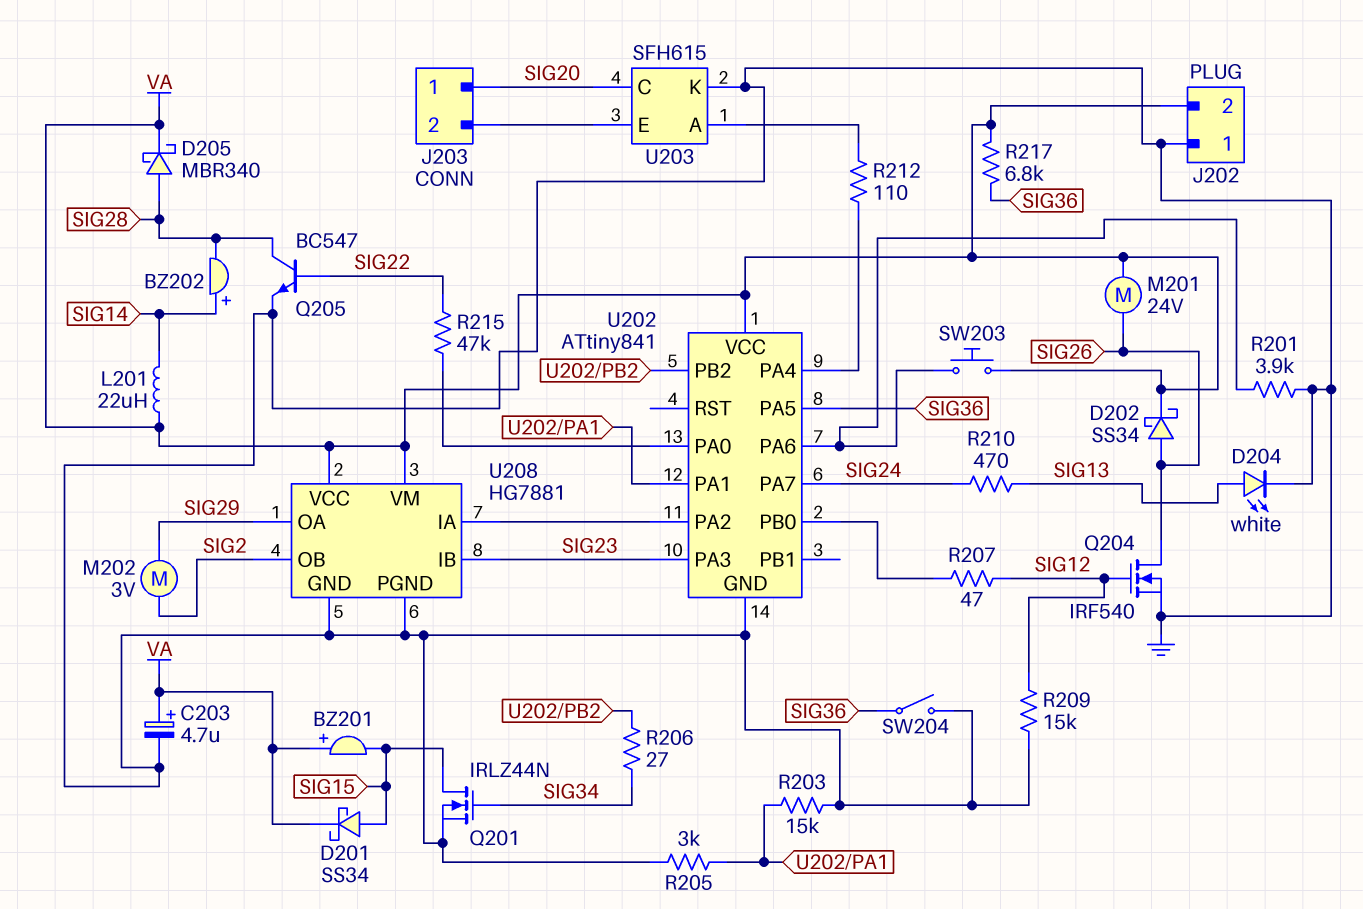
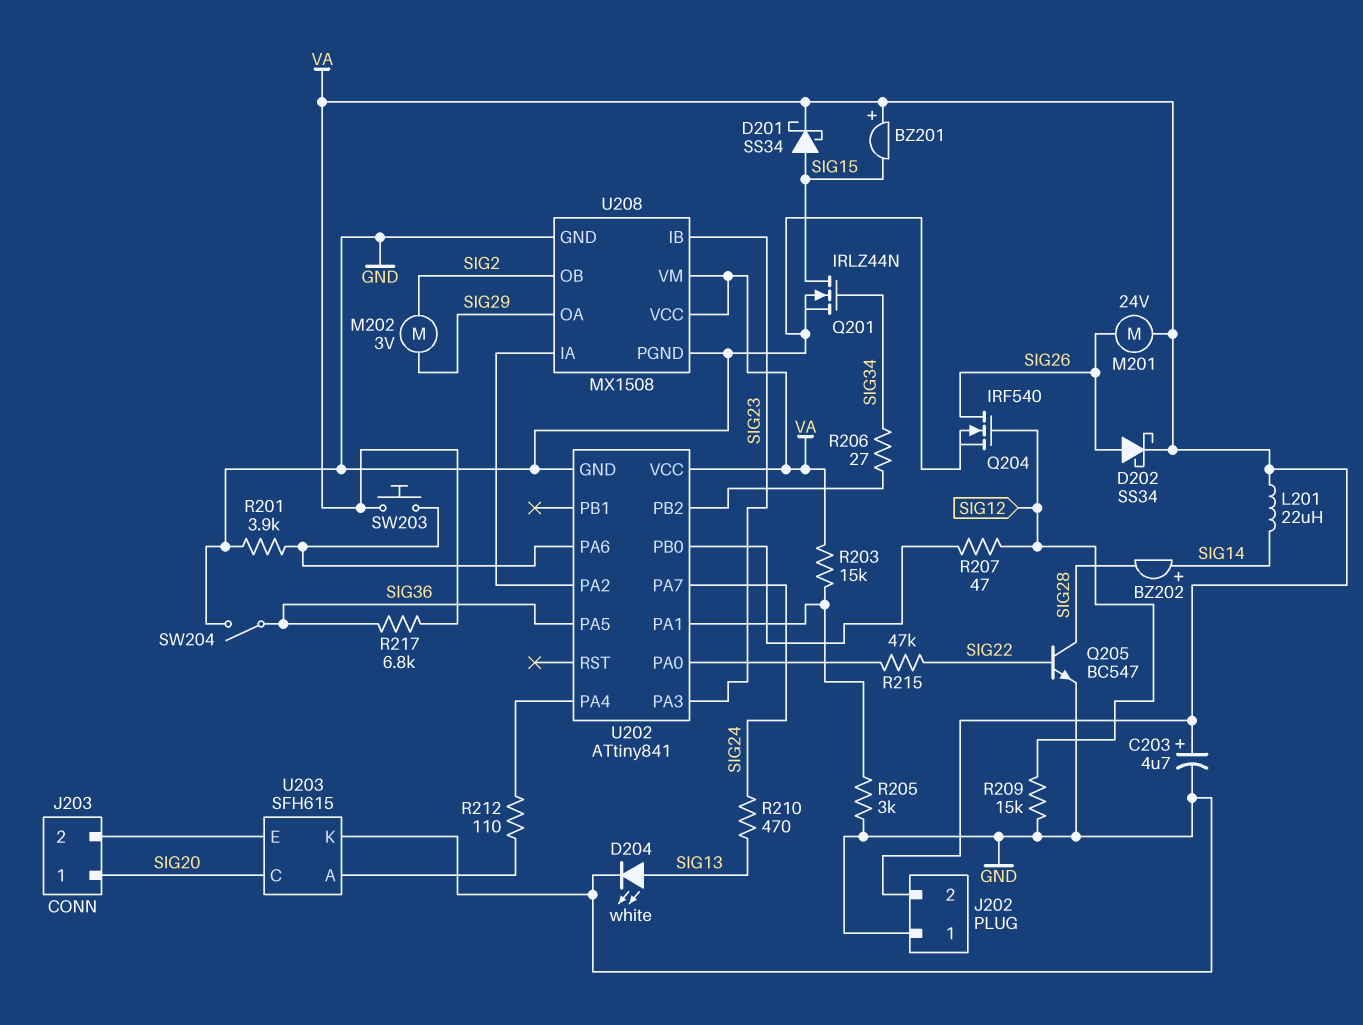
D205: schottky MBR340 (A SIG28, K VA) -> none
R203: 15k (GND, U202/PA1) -> 15k (U202/PA1, VA)
U208: HG7881 -> MX1508

